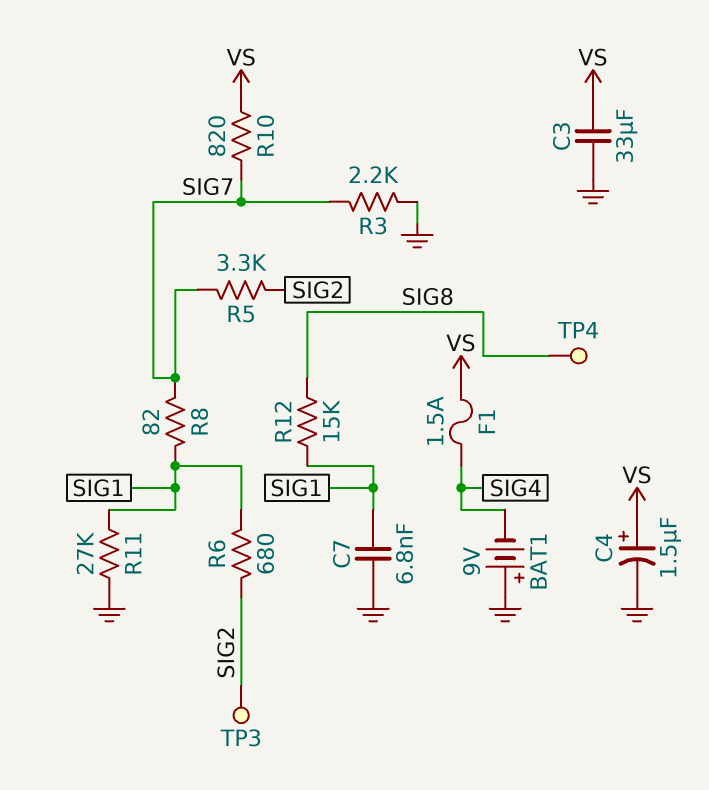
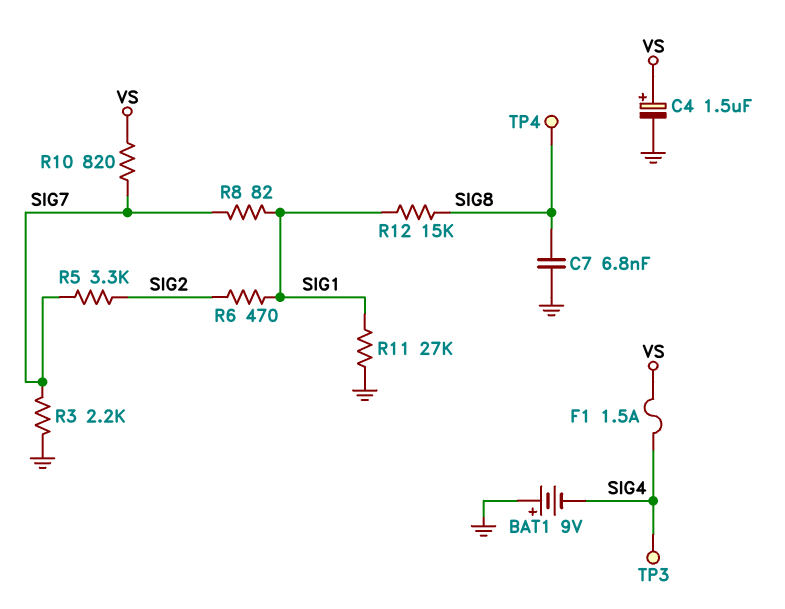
C3: 33uF (GND, VS) -> none
C7: 6.8nF (GND, SIG1) -> 6.8nF (GND, SIG8)
R6: 680 (SIG1, SIG2) -> 470 (SIG1, SIG2)
TP3: test point (SIG2) -> test point (SIG4)

